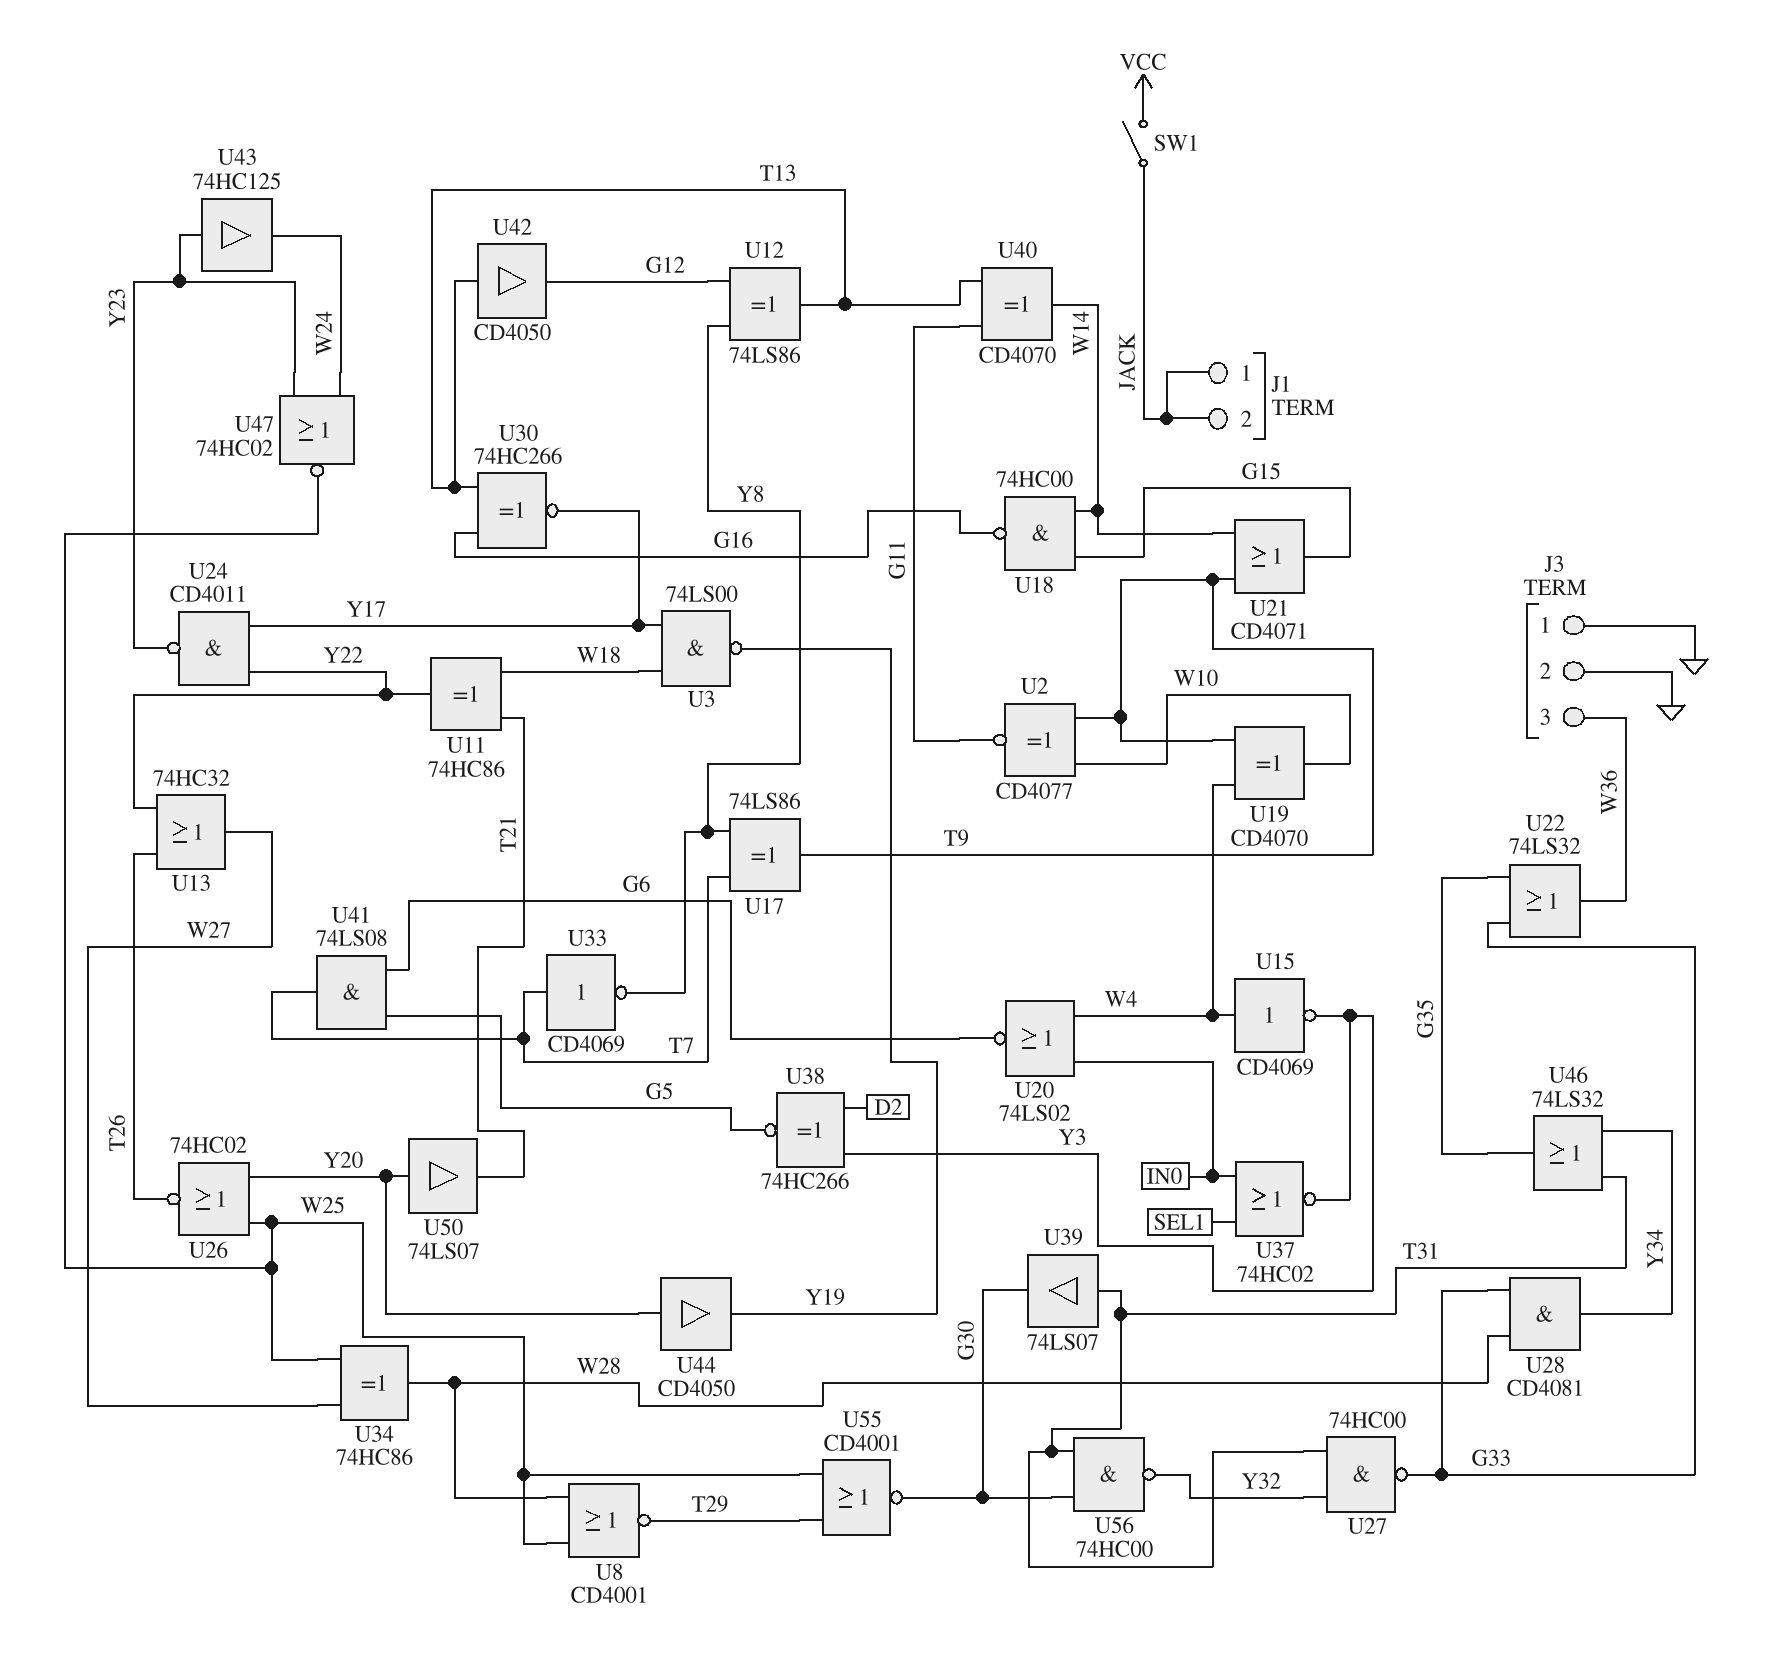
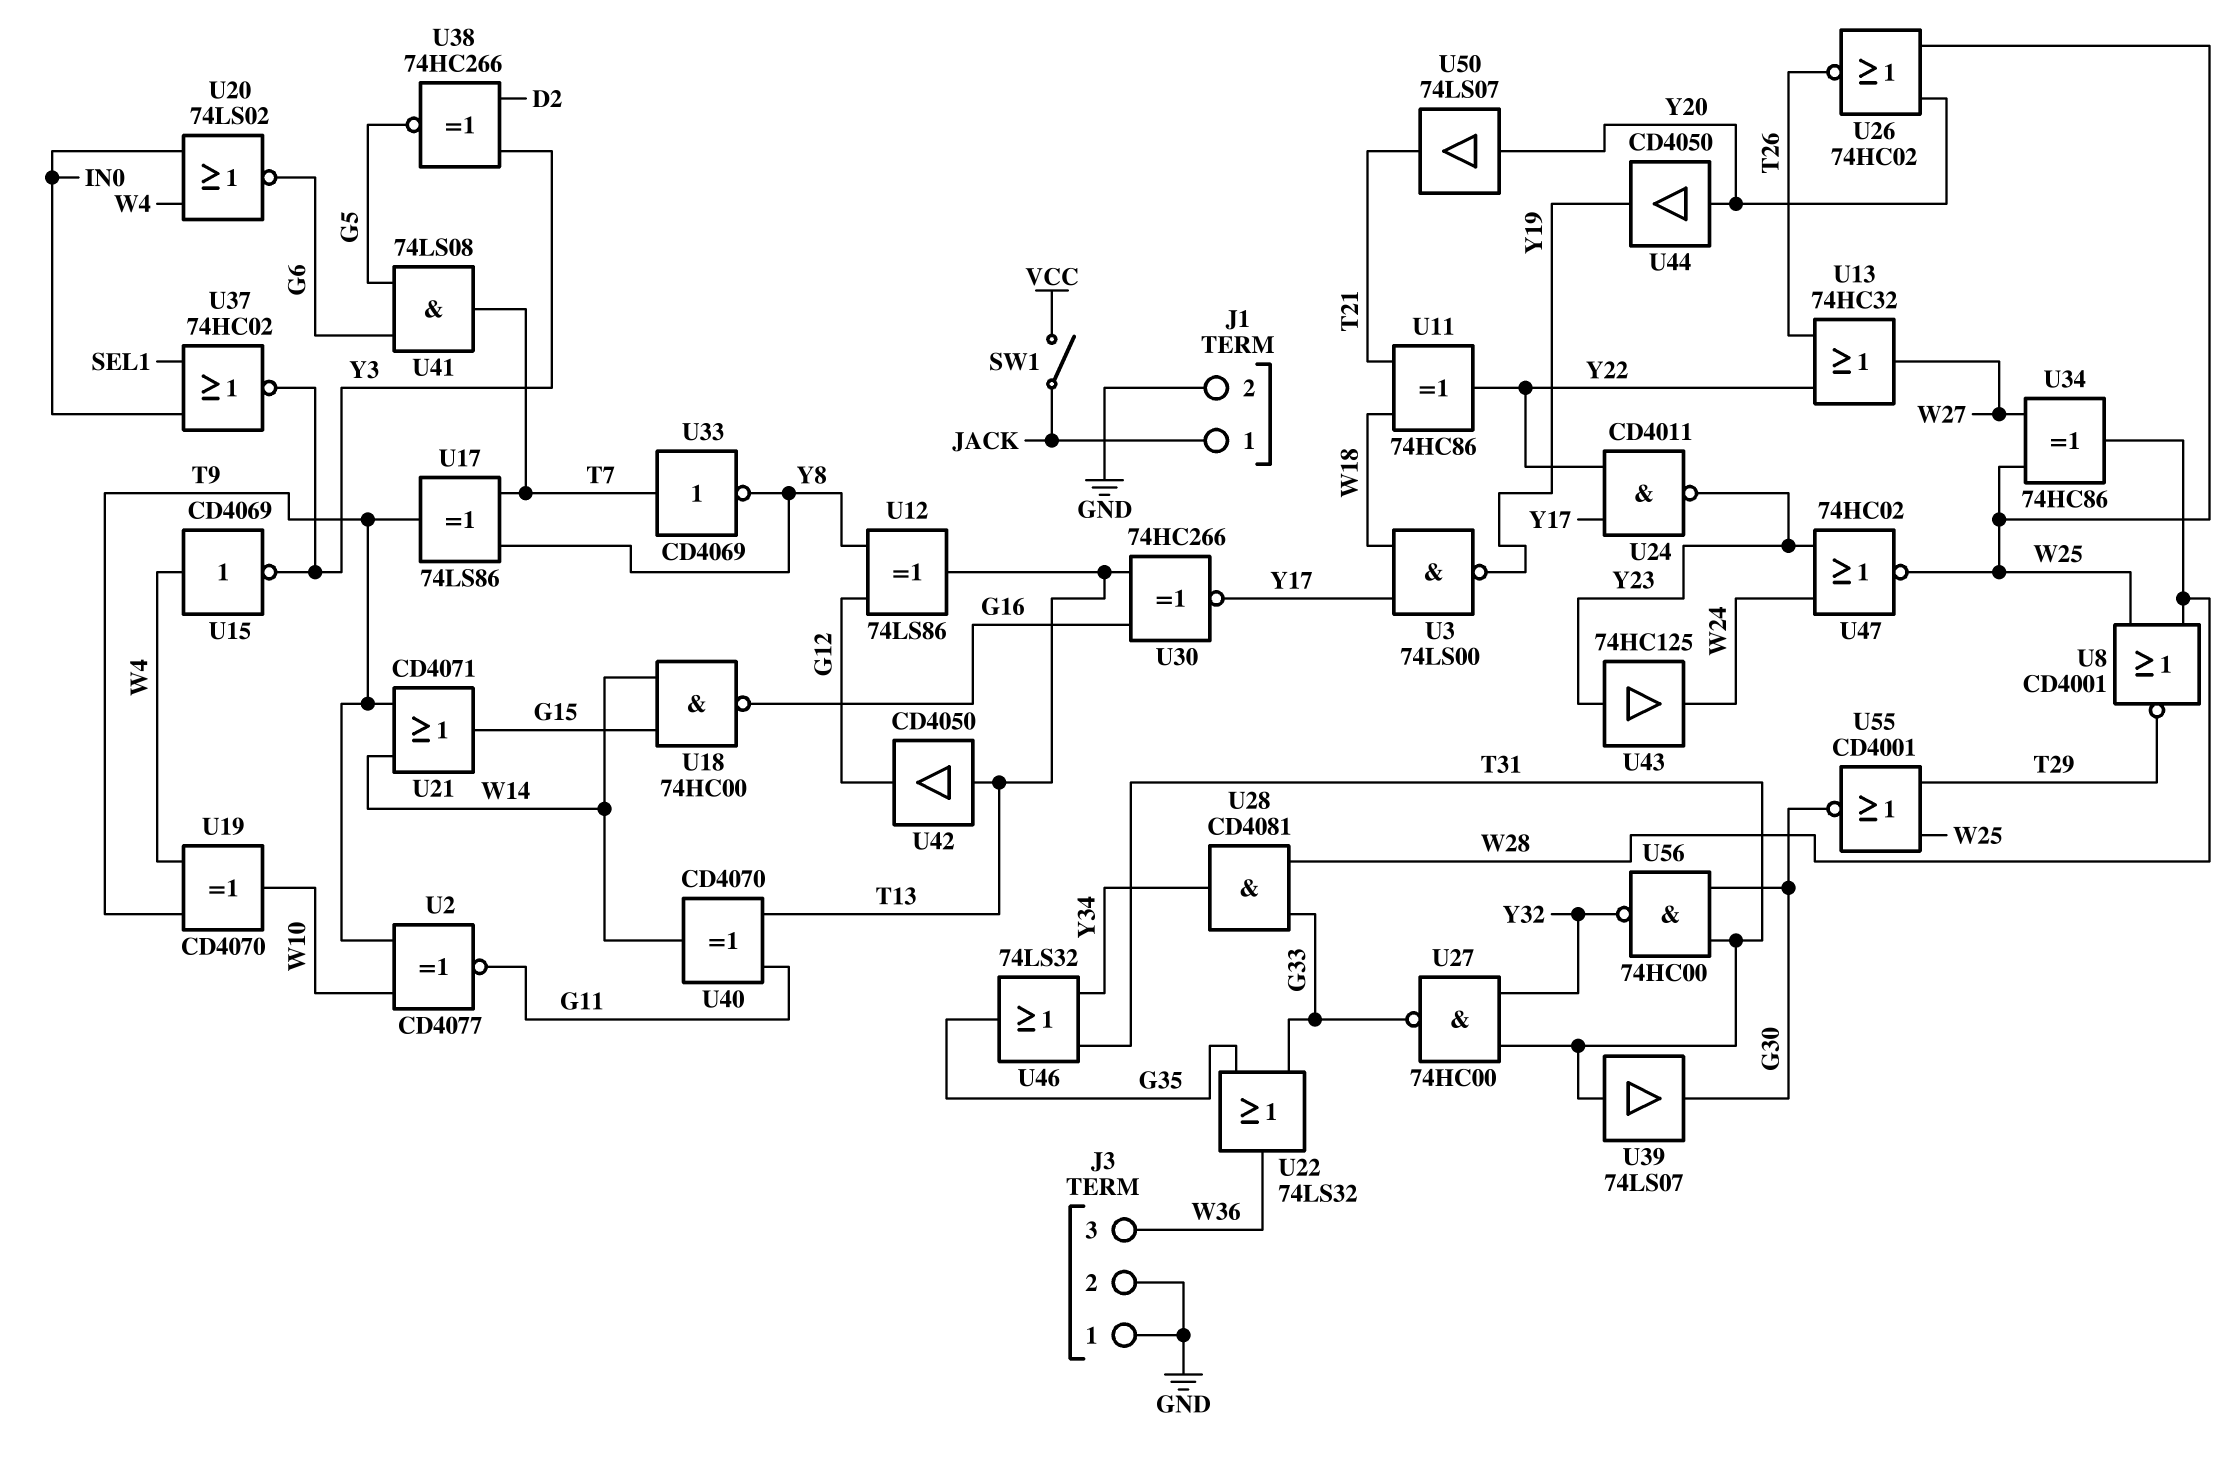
J1 pin 2: JACK -> GND

